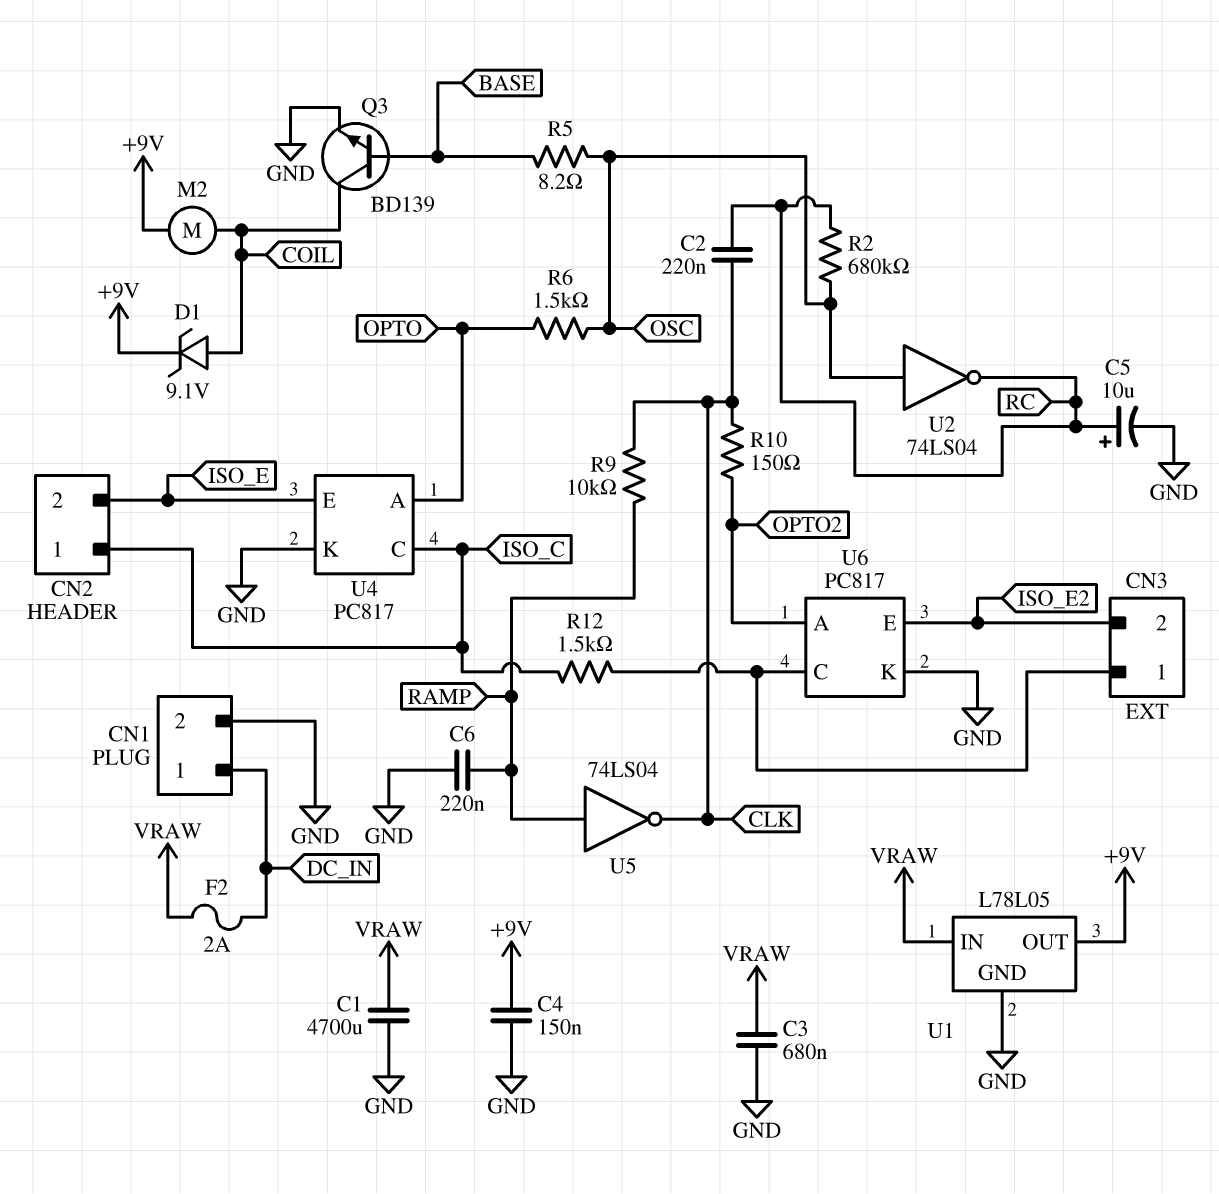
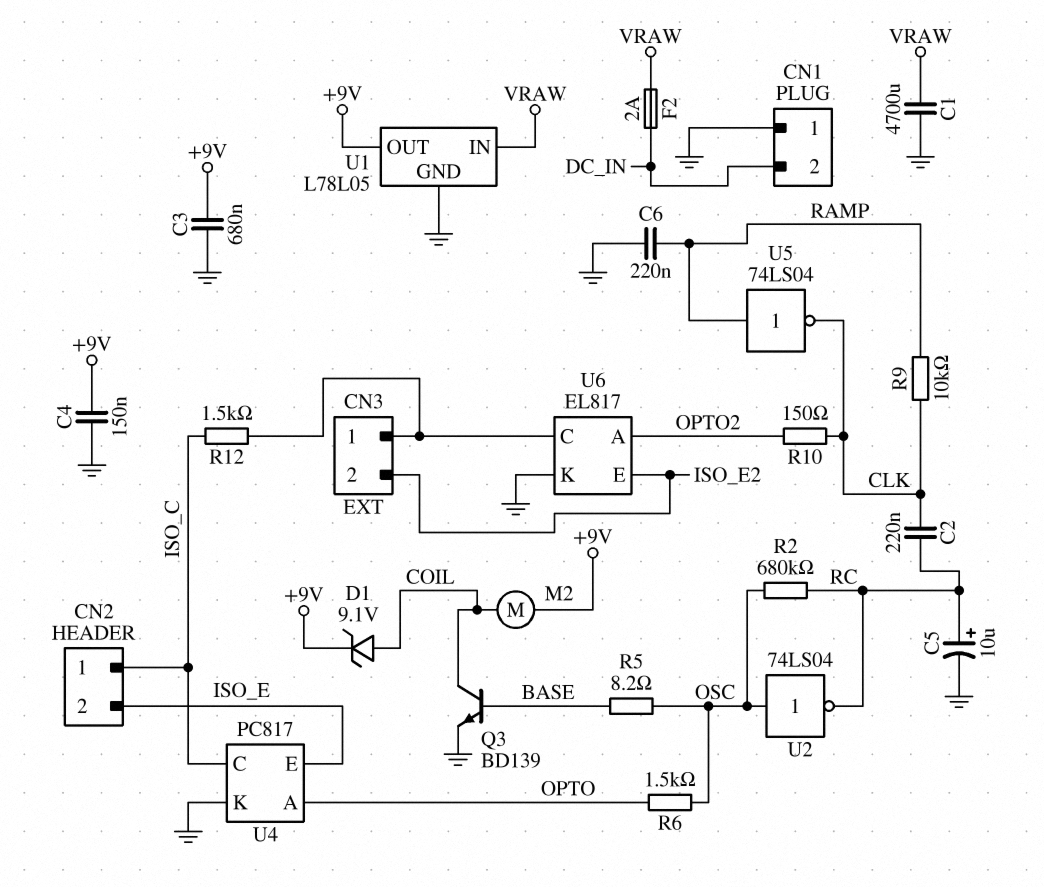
C3: 680nF (GND, VRAW) -> 680nF (+9V, GND)
CN1 pin 1: DC_IN -> GND
CN1 pin 2: GND -> DC_IN
U6: PC817 -> EL817

